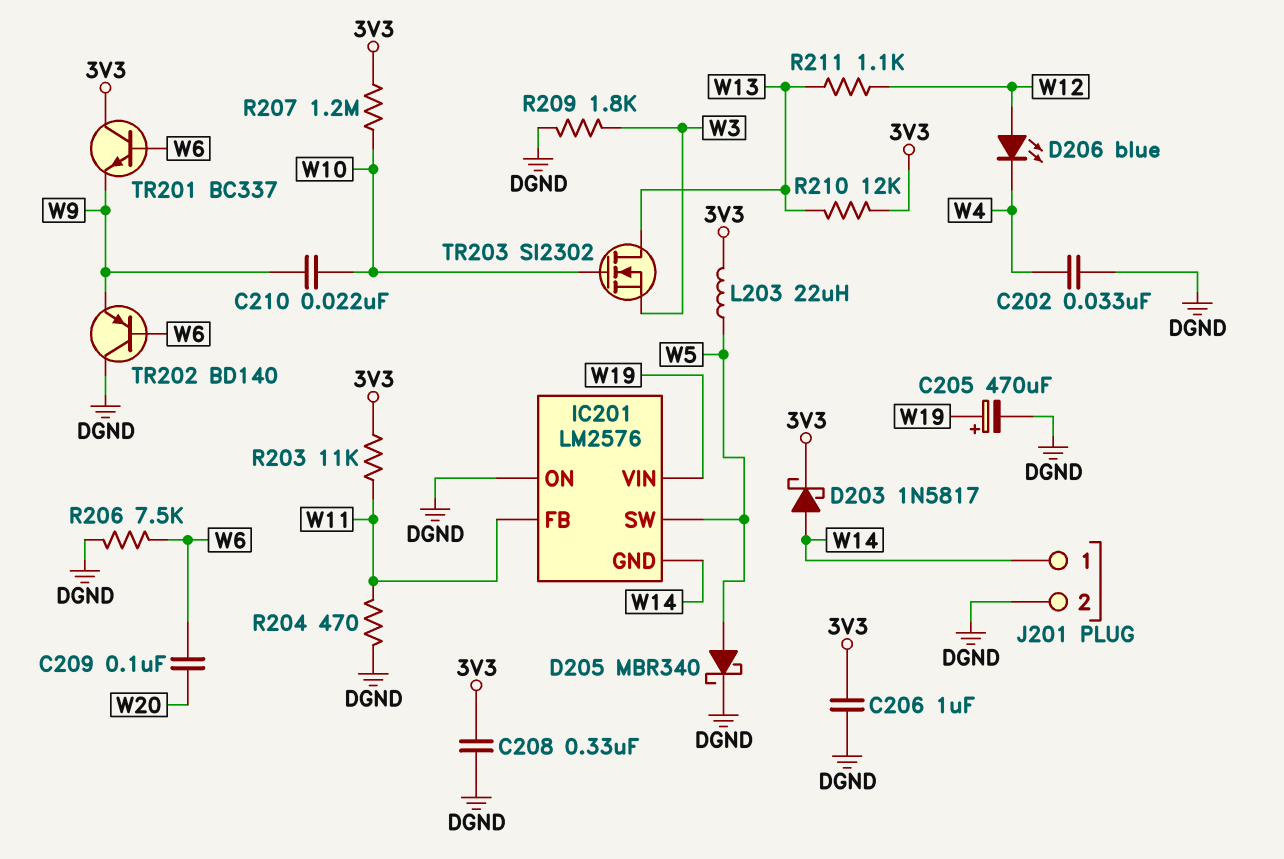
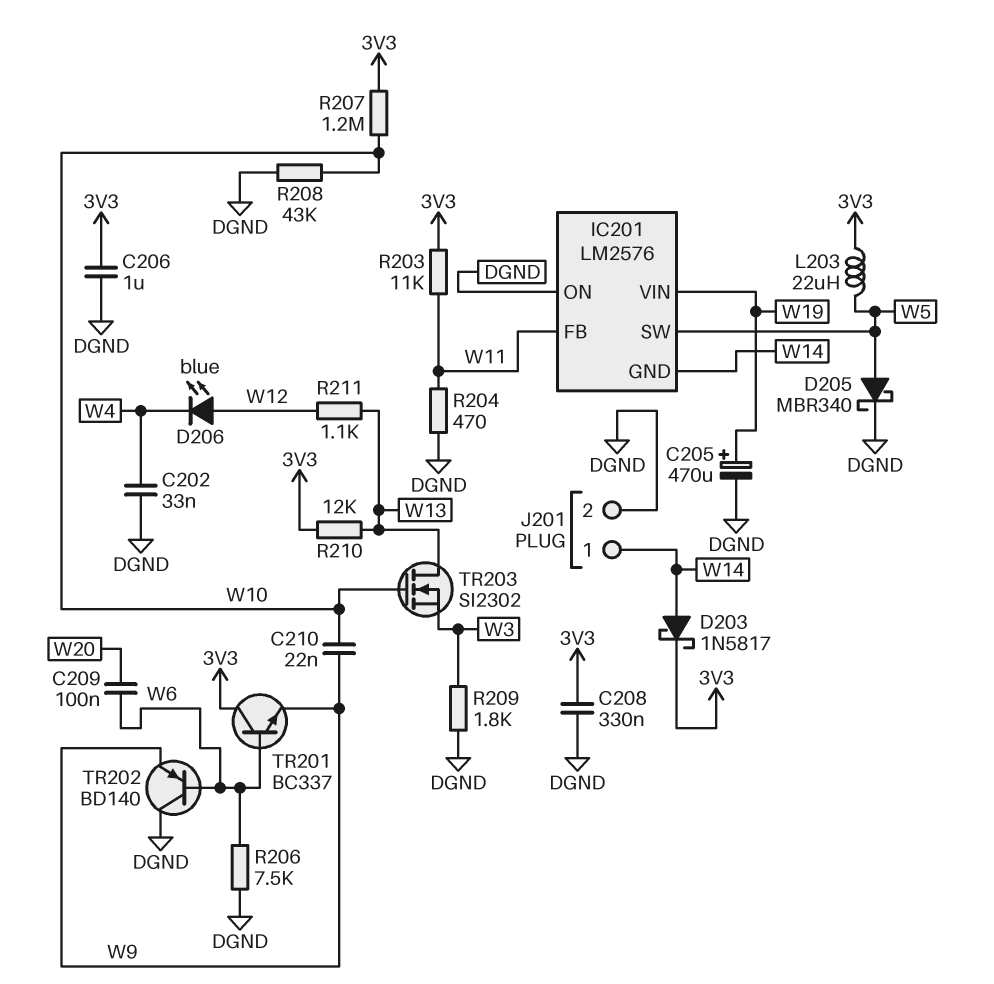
R208: none -> 43k (DGND, W10)

